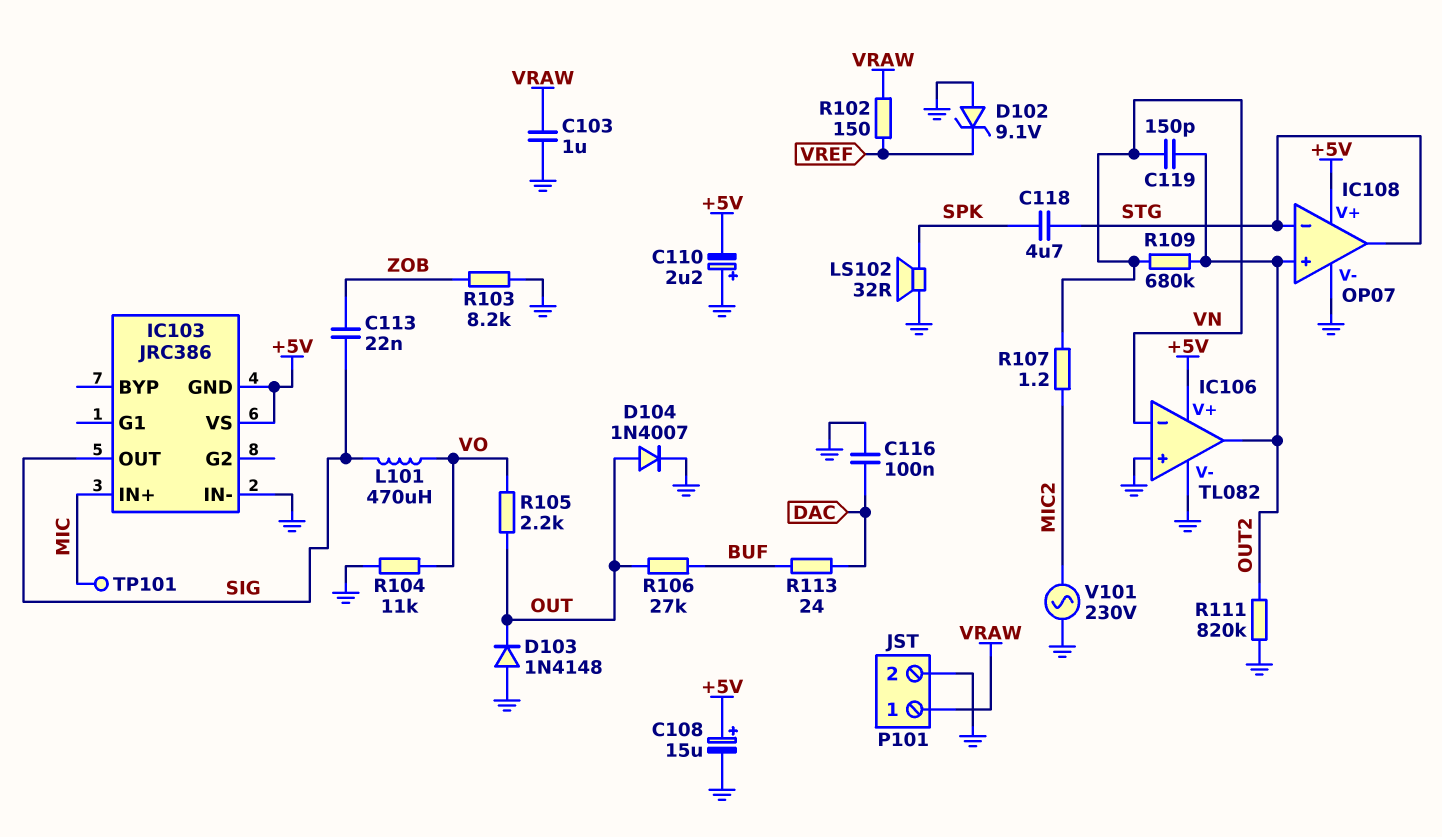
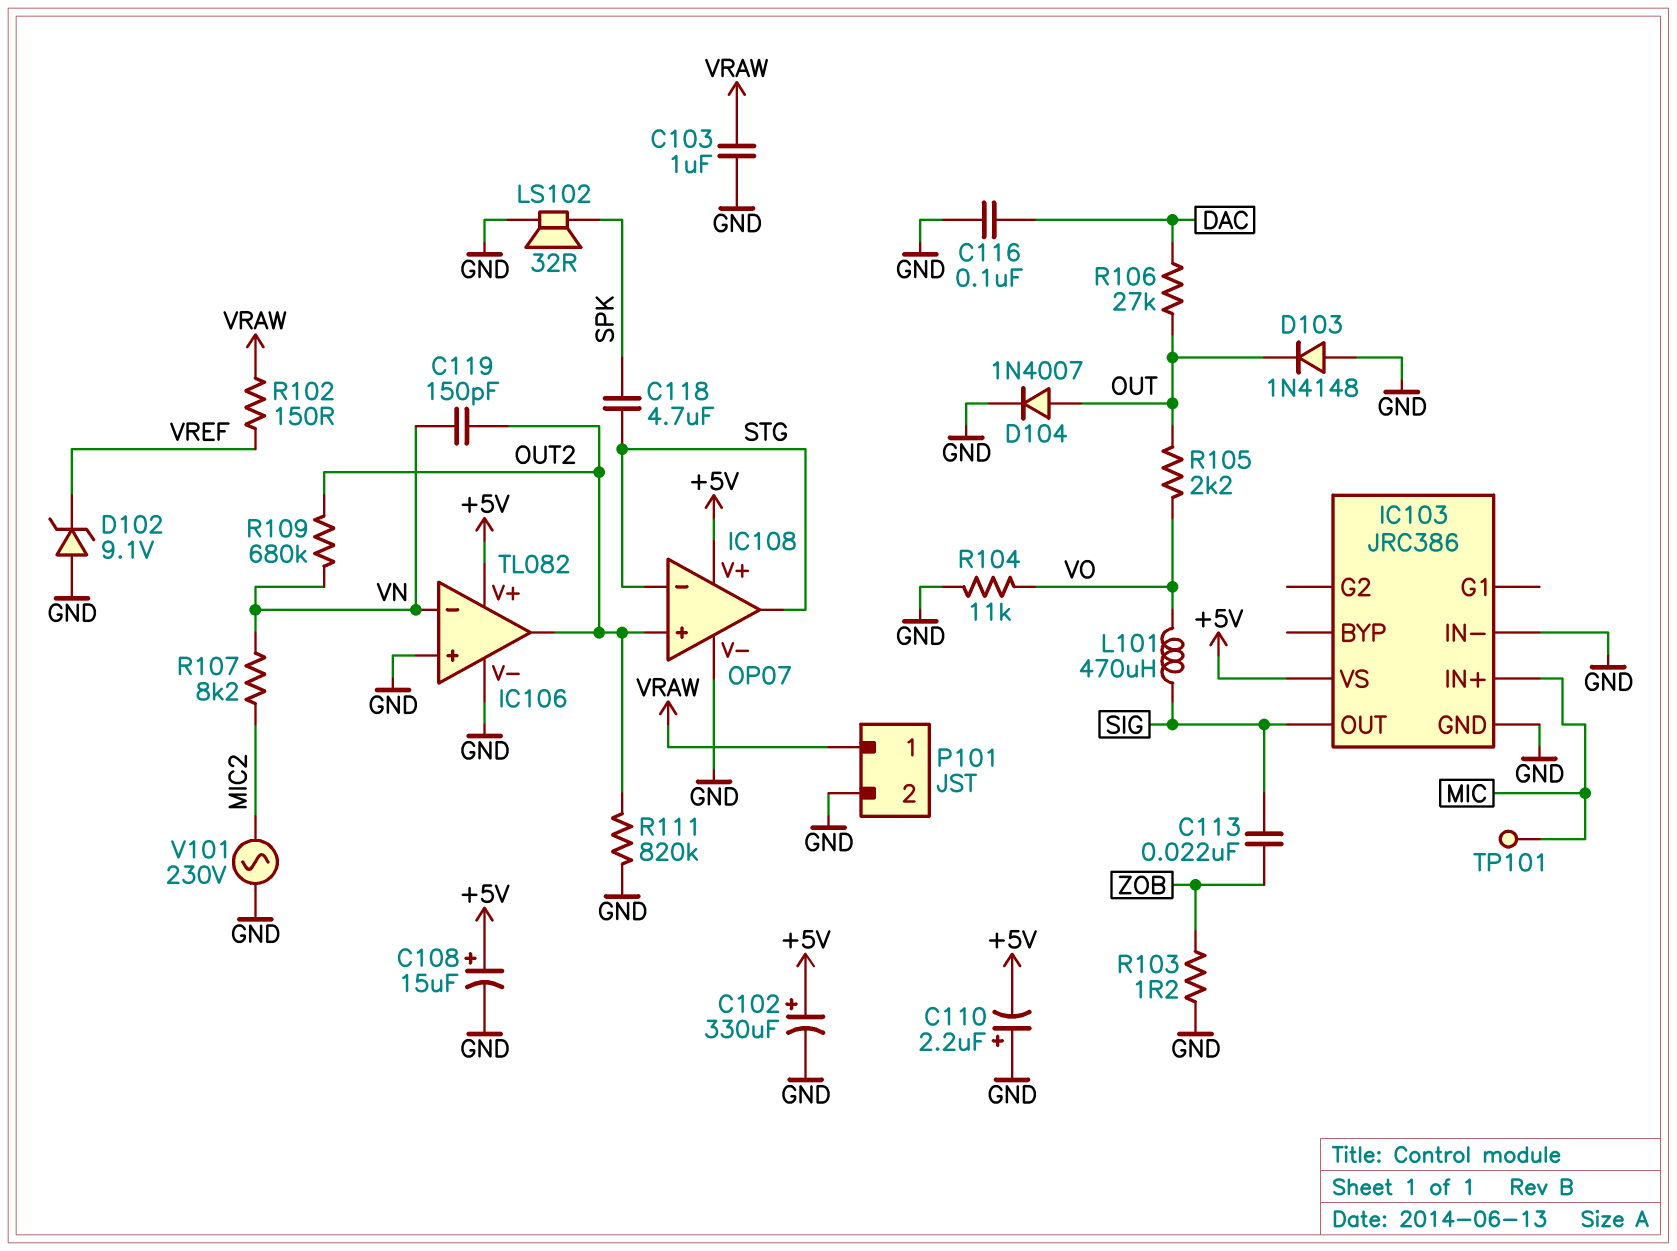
C102: none -> 330uF (plus +5V, minus GND)
IC103 pin GND: +5V -> GND
R103: 8.2k (GND, ZOB) -> 1.2 (GND, ZOB)
R106: 27k (BUF, OUT) -> 27k (DAC, OUT)
R107: 1.2 (MIC2, VN) -> 8.2k (MIC2, VN)
R113: 24 (BUF, DAC) -> none

